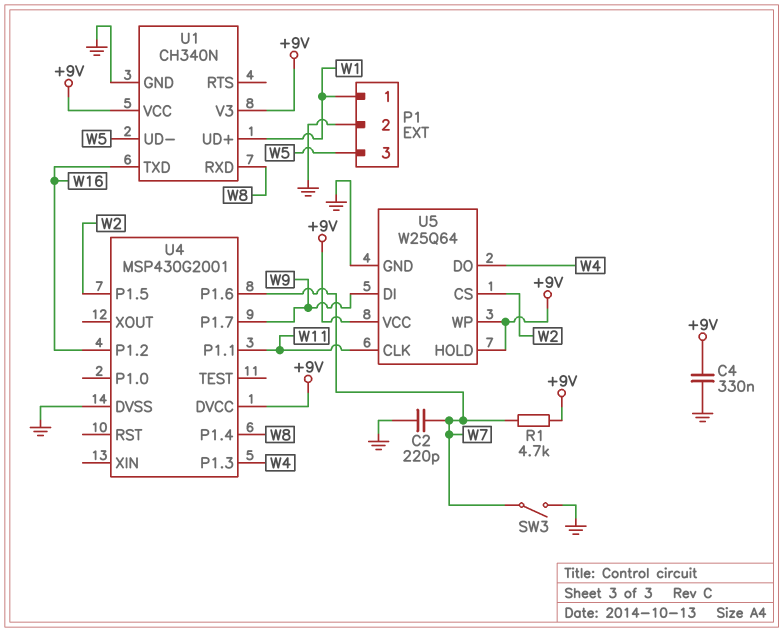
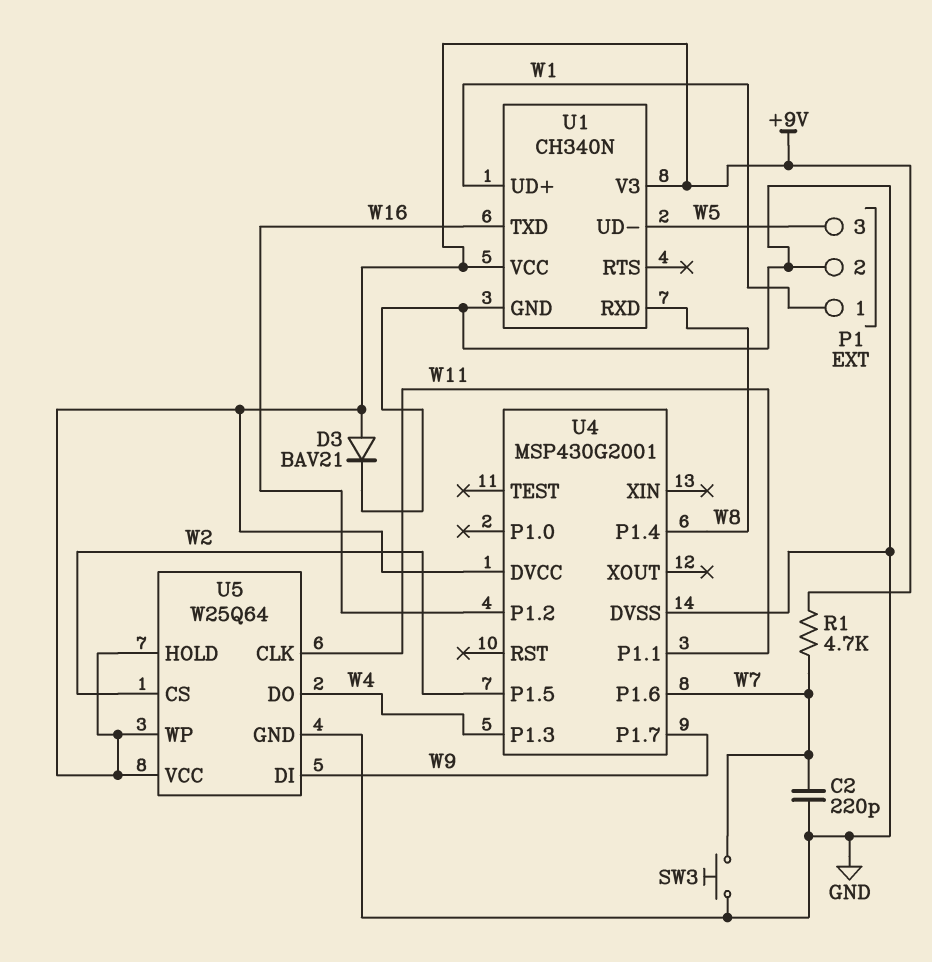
C4: 330nF (+9V, GND) -> none
D3: none -> diode BAV21 (A +9V, K GND)
SW3: switch (GND, W7) -> button (GND, W7)

